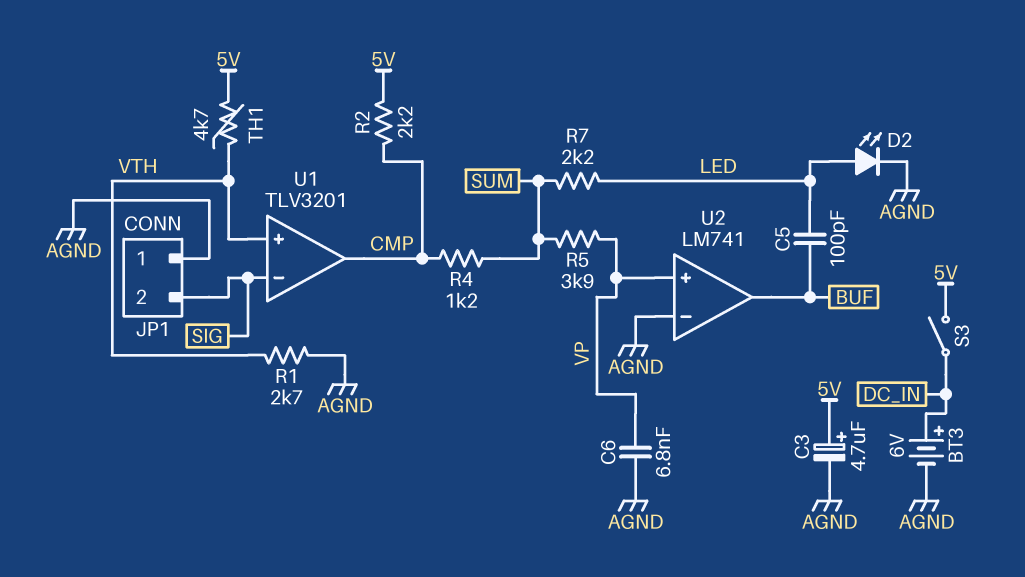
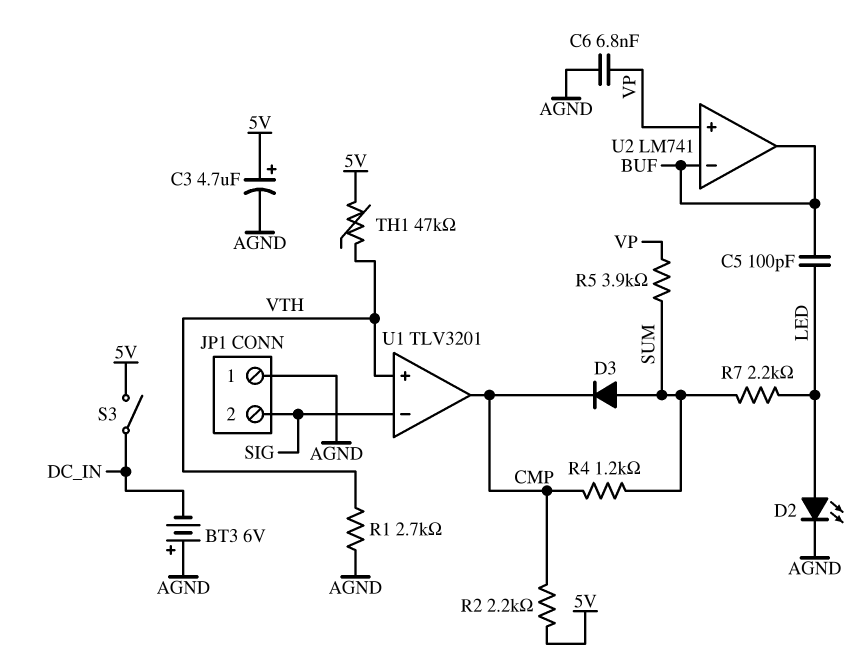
BT3: 6V (plus DC_IN, minus AGND) -> 6V (plus AGND, minus DC_IN)
D3: none -> diode (A SUM, K CMP)
TH1: 4.7k (5V, VTH) -> 47k (5V, VTH)
U2 pin in-: AGND -> BUF

